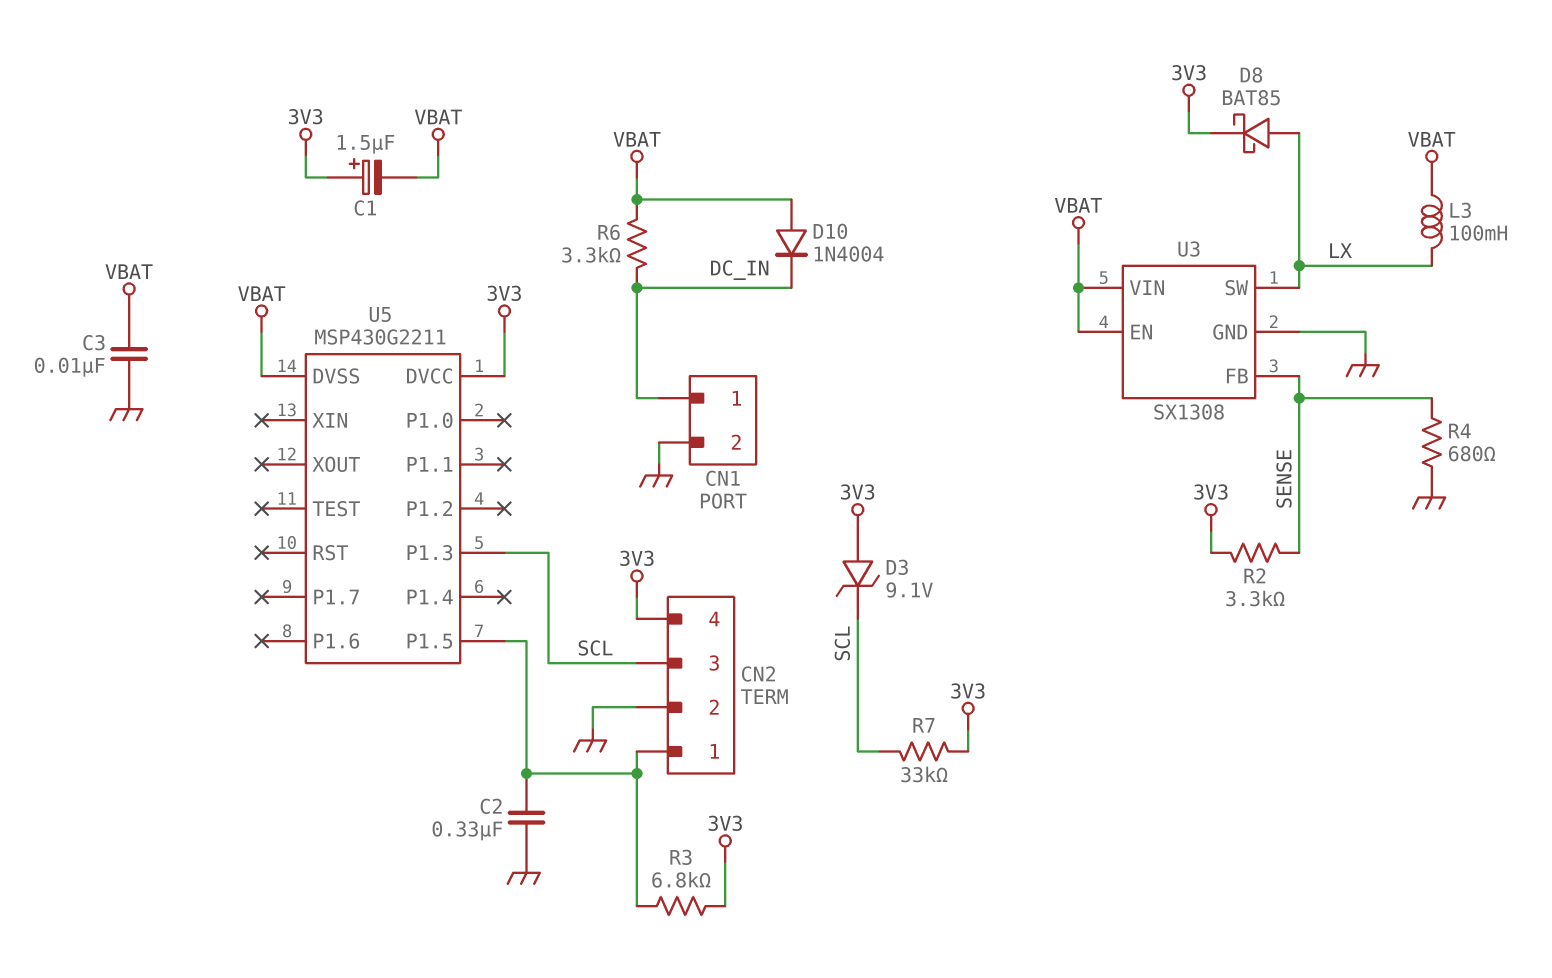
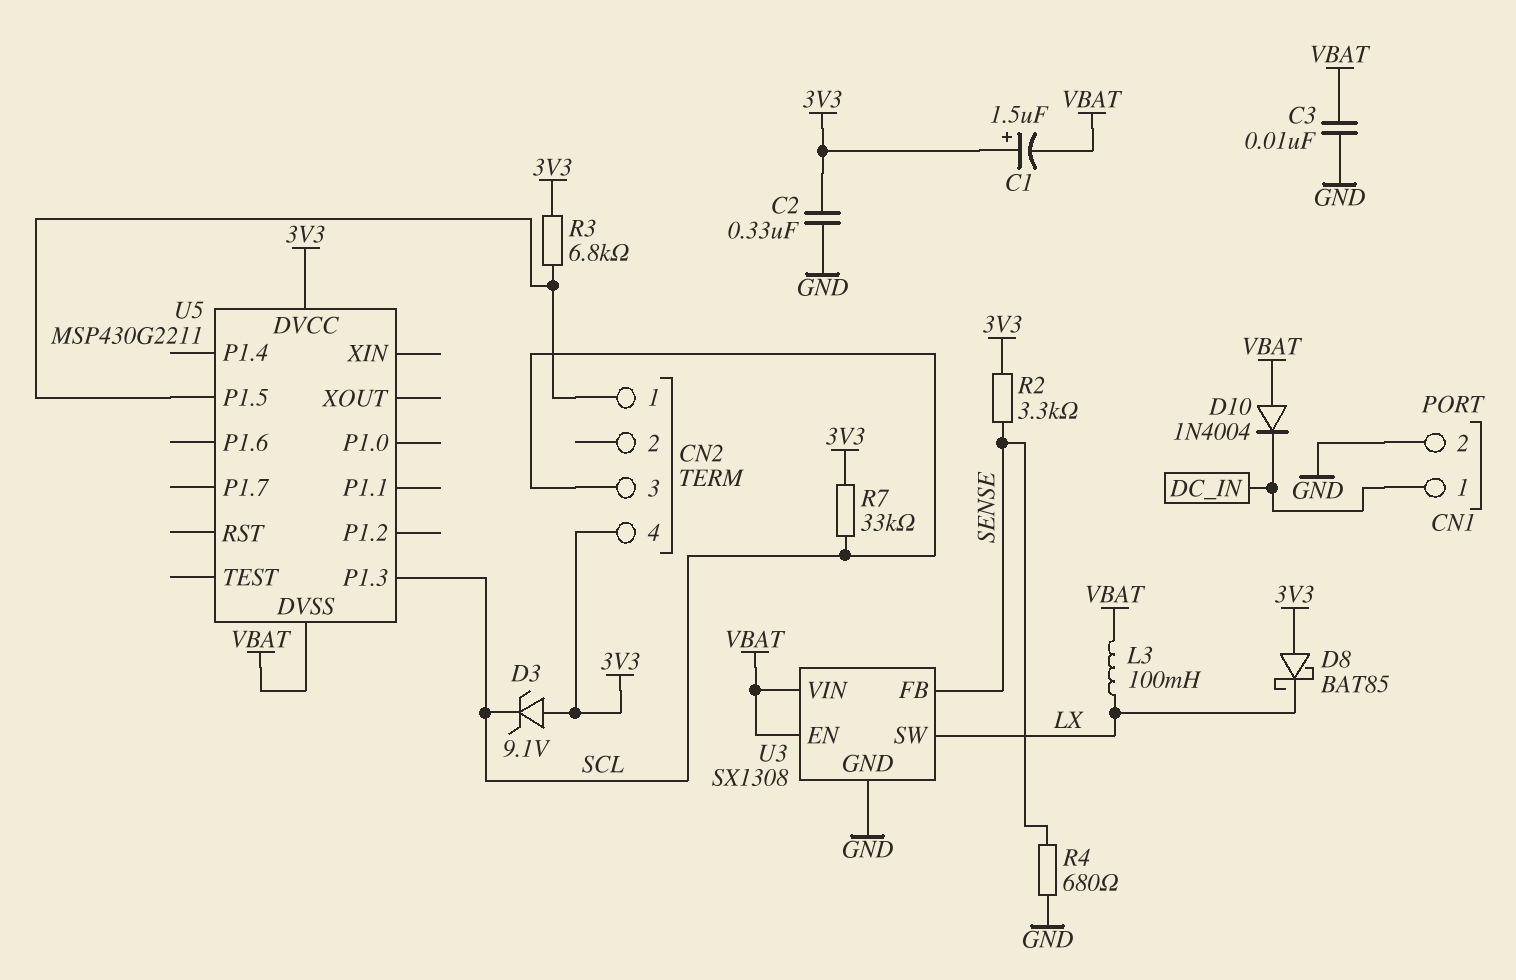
C2: 330nF (CN2/1, GND) -> 330nF (3V3, GND)
CN2 pin 2: GND -> none
D8: schottky BAT85 (A LX, K 3V3) -> schottky BAT85 (A 3V3, K LX)
R6: 3.3k (DC_IN, VBAT) -> none

